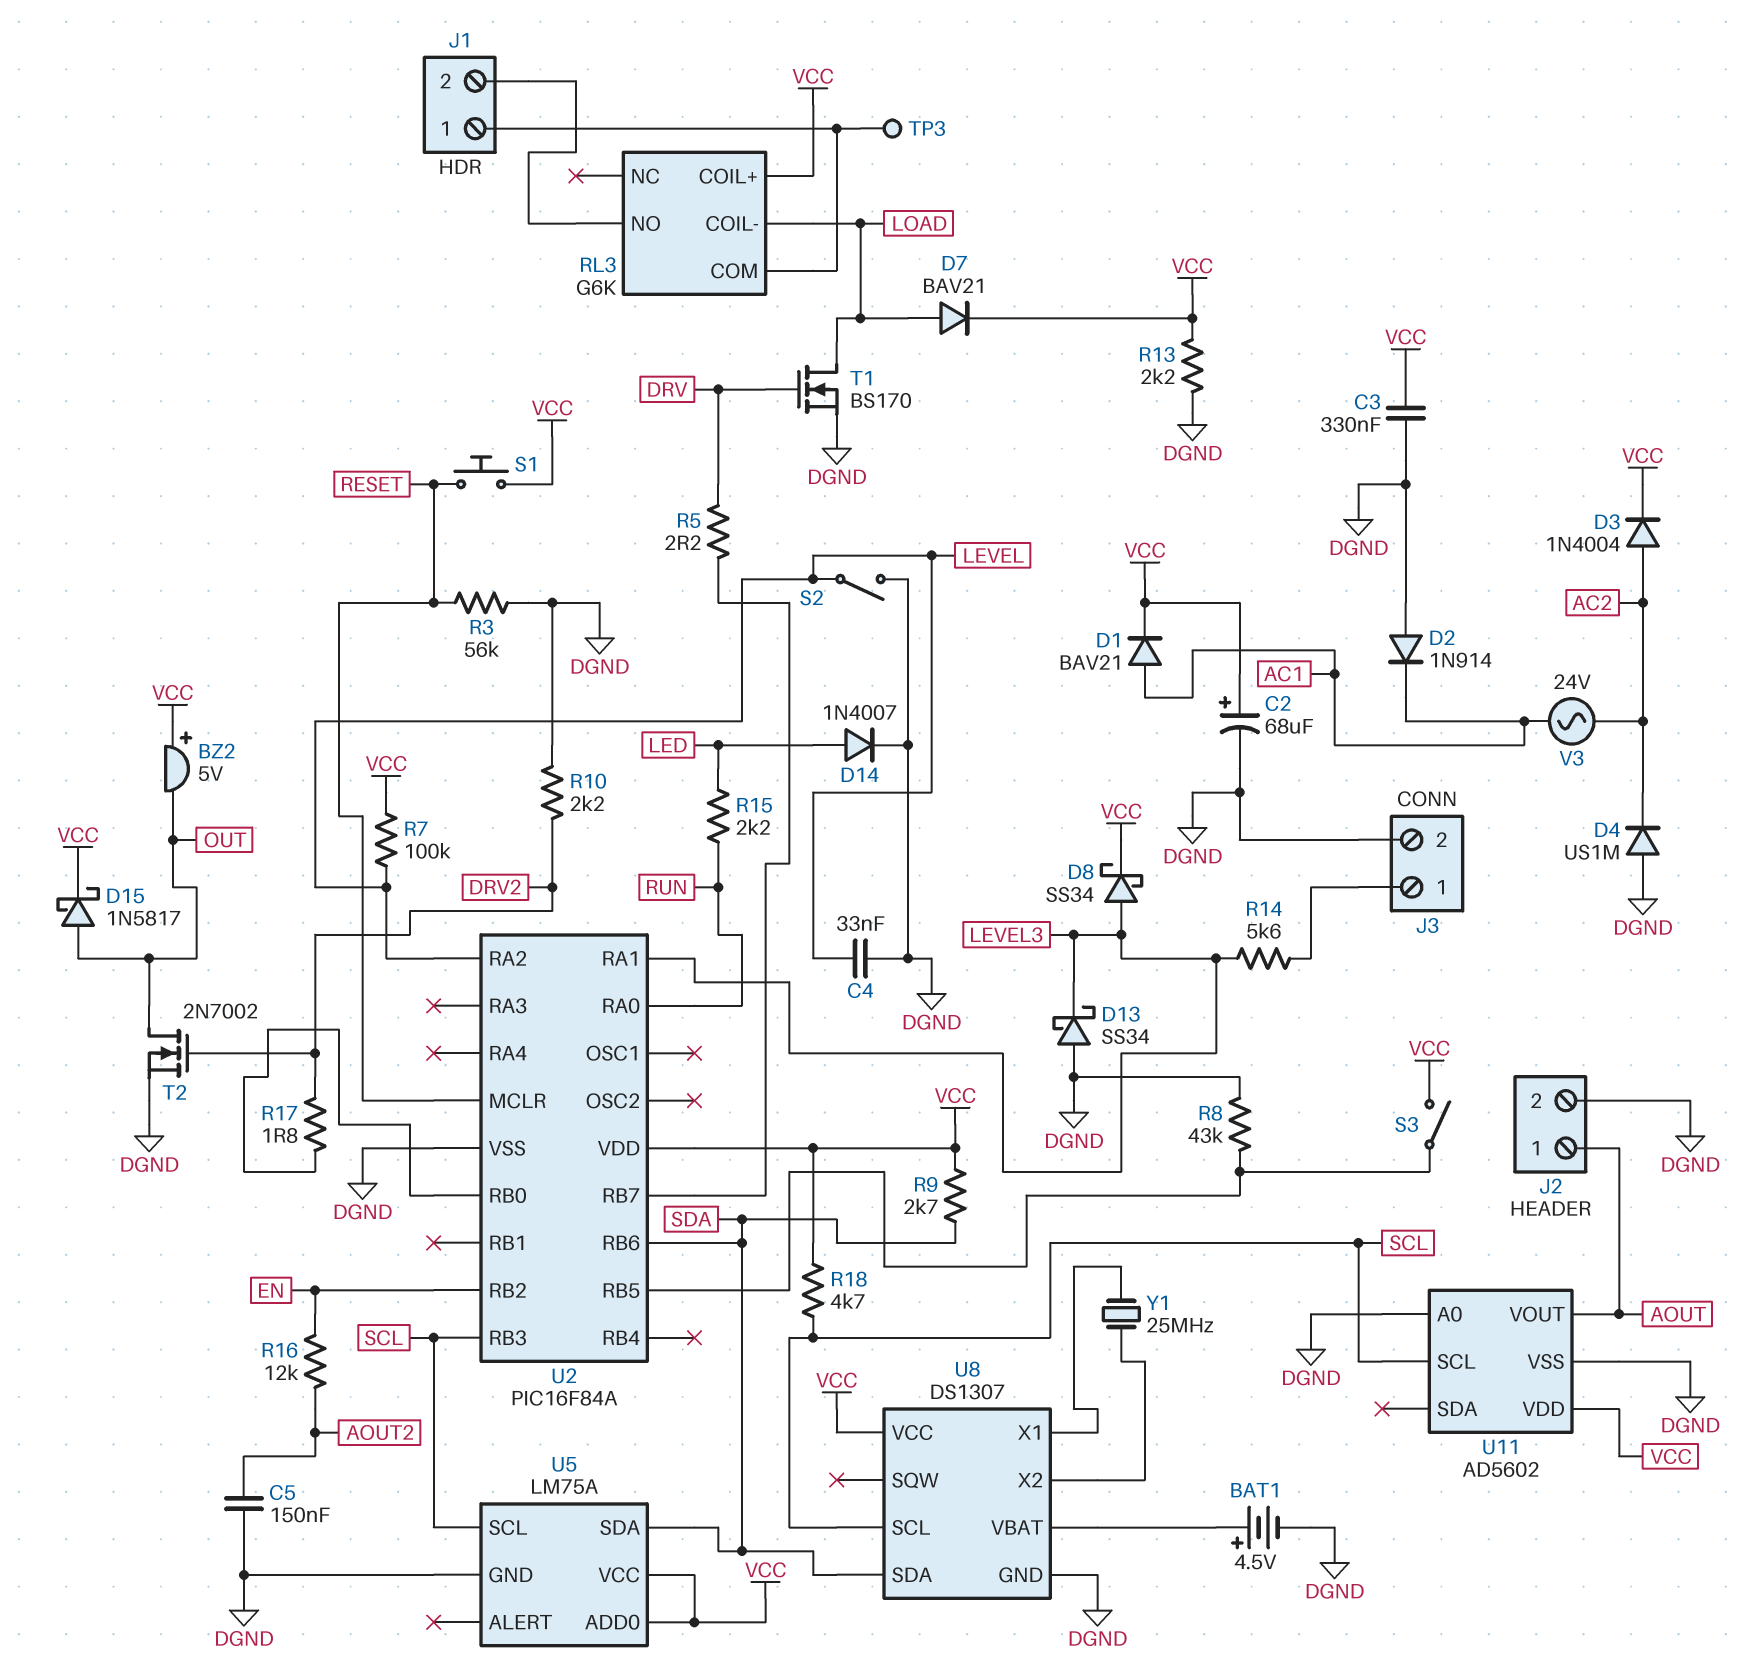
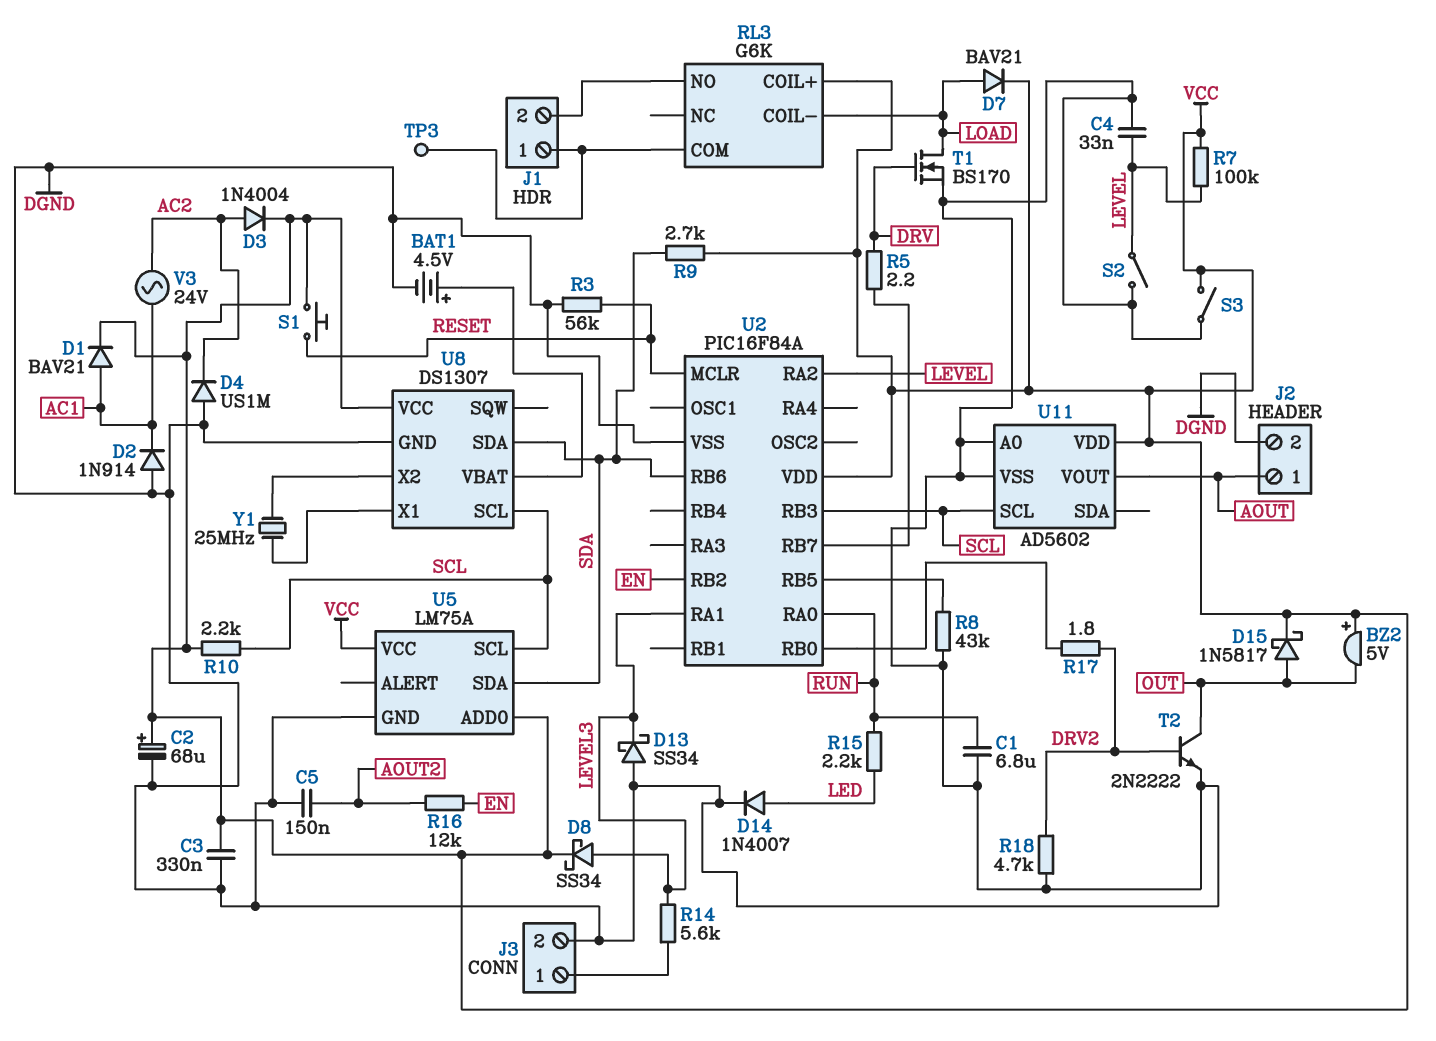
C1: none -> 6.8uF (DGND, RUN)
R10: 2.2k (DGND, DRV2) -> 2.2k (SCL, VCC)
R13: 2.2k (DGND, VCC) -> none
R18: 4.7k (SCL, VCC) -> 4.7k (DGND, DRV2)
S3: switch (U2/RB5, VCC) -> switch (DGND, VCC)
T2: NMOS 2N7002 (G DRV2, D OUT, S DGND) -> NPN 2N2222 (B DRV2, C OUT, E DGND)

